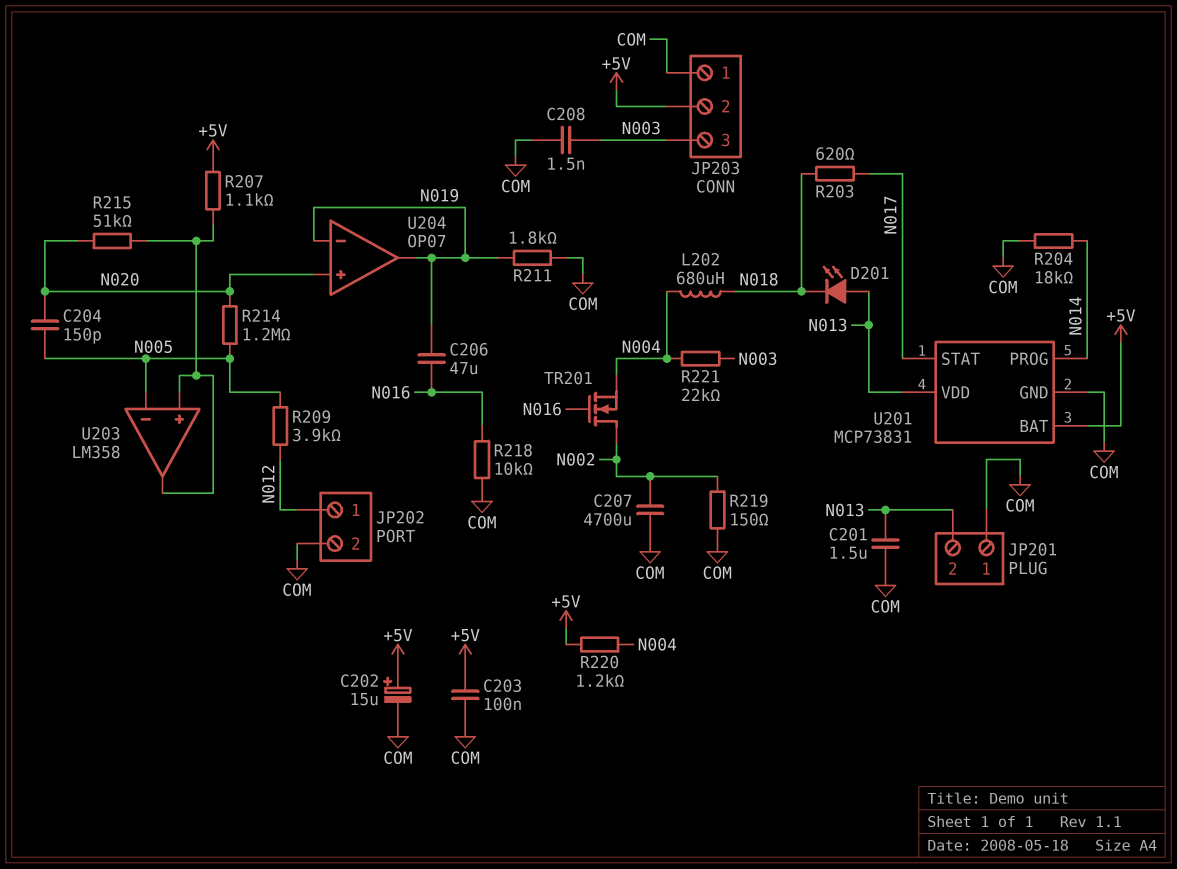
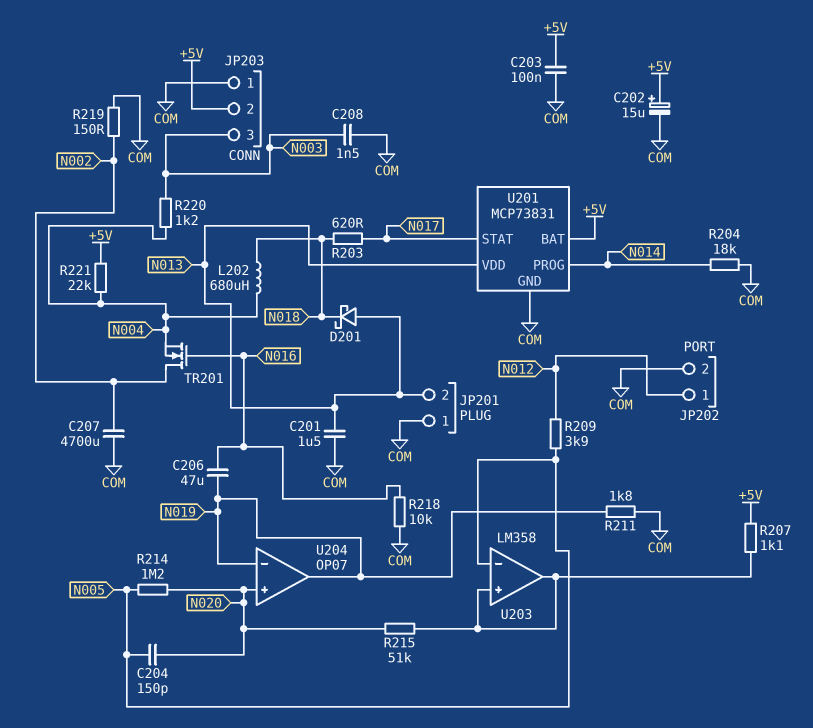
D201: LED (A N013, K N018) -> schottky (A N013, K N018)
R220: 1.2k (+5V, N004) -> 1.2k (N003, N004)
R221: 22k (N003, N004) -> 22k (+5V, N004)

